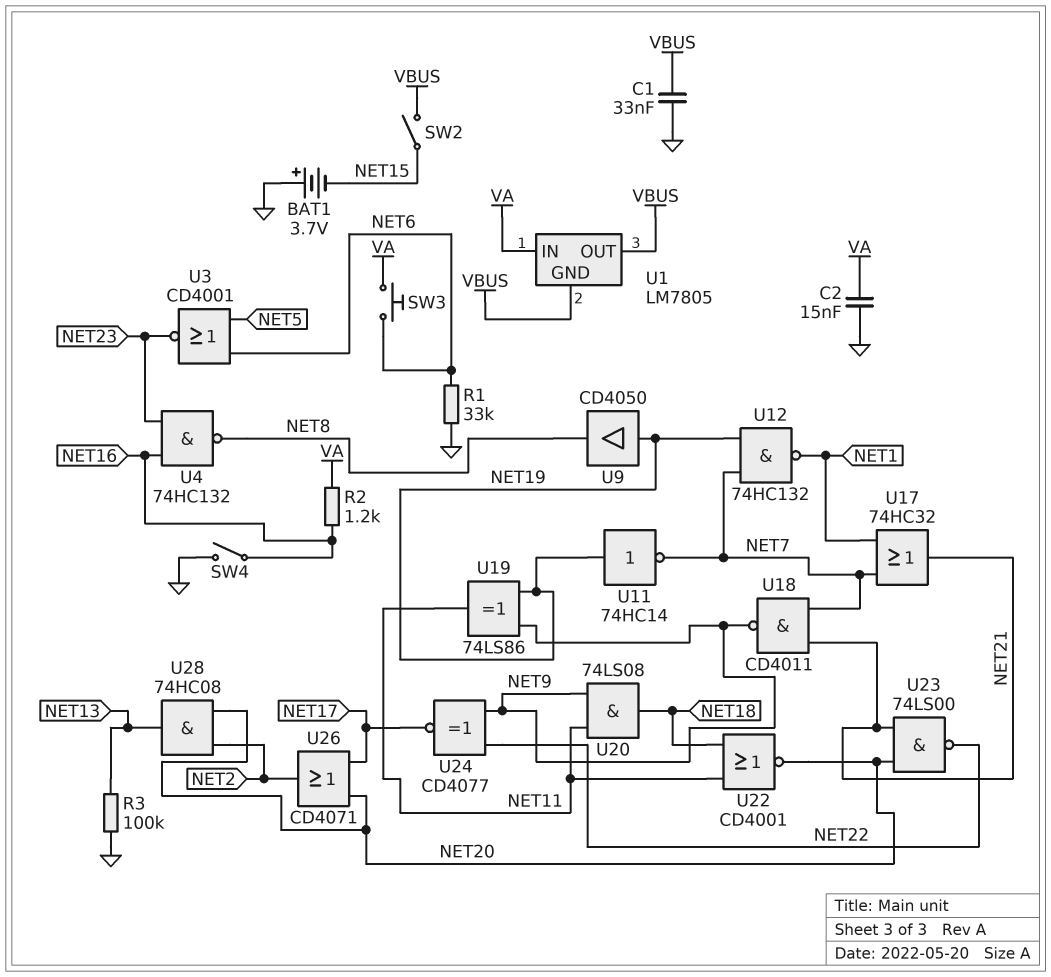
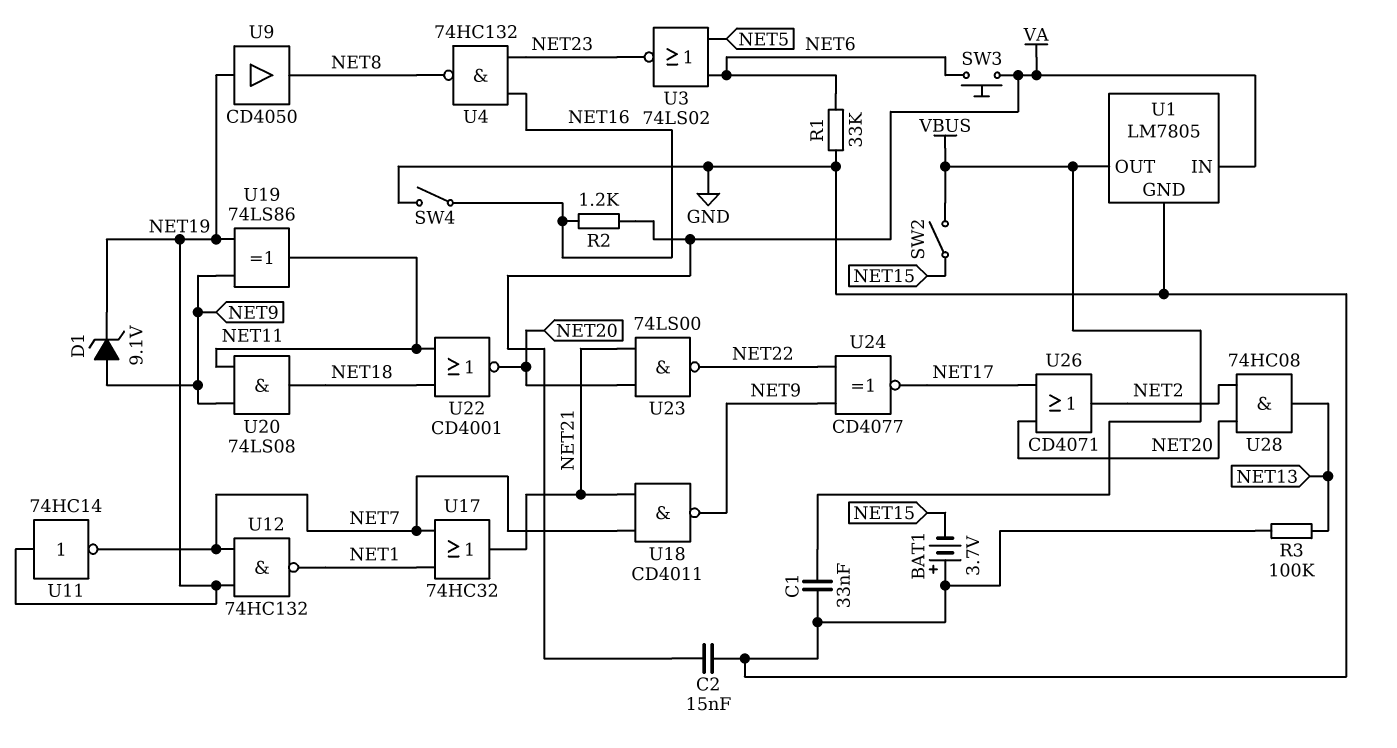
D1: none -> zener 9.1V (A NET9, K NET19)
U1 pin GND: VBUS -> GND
U3: NOR CD4001 (in NET5, in NET6, out NET23) -> NOR 74LS02 (in NET5, in NET6, out NET23)

